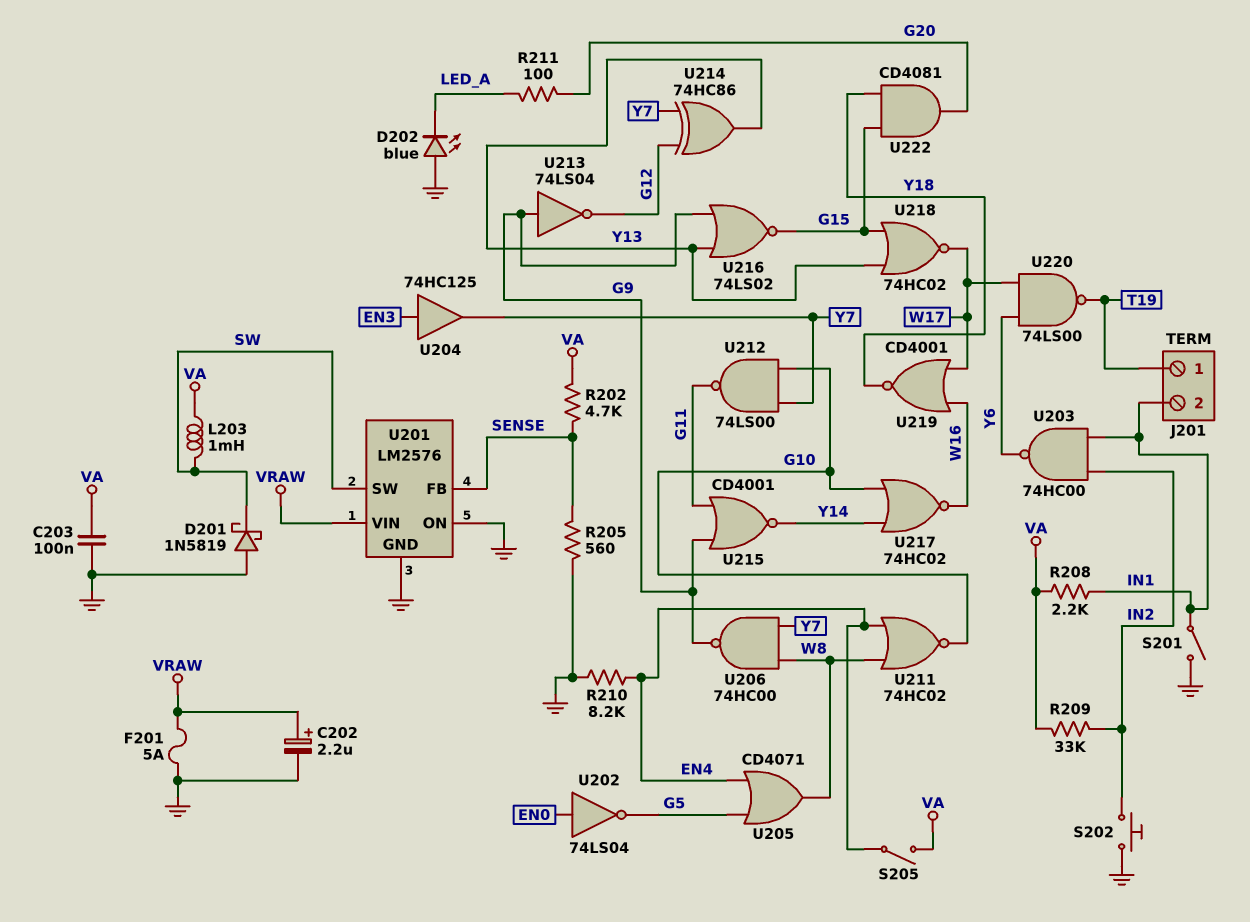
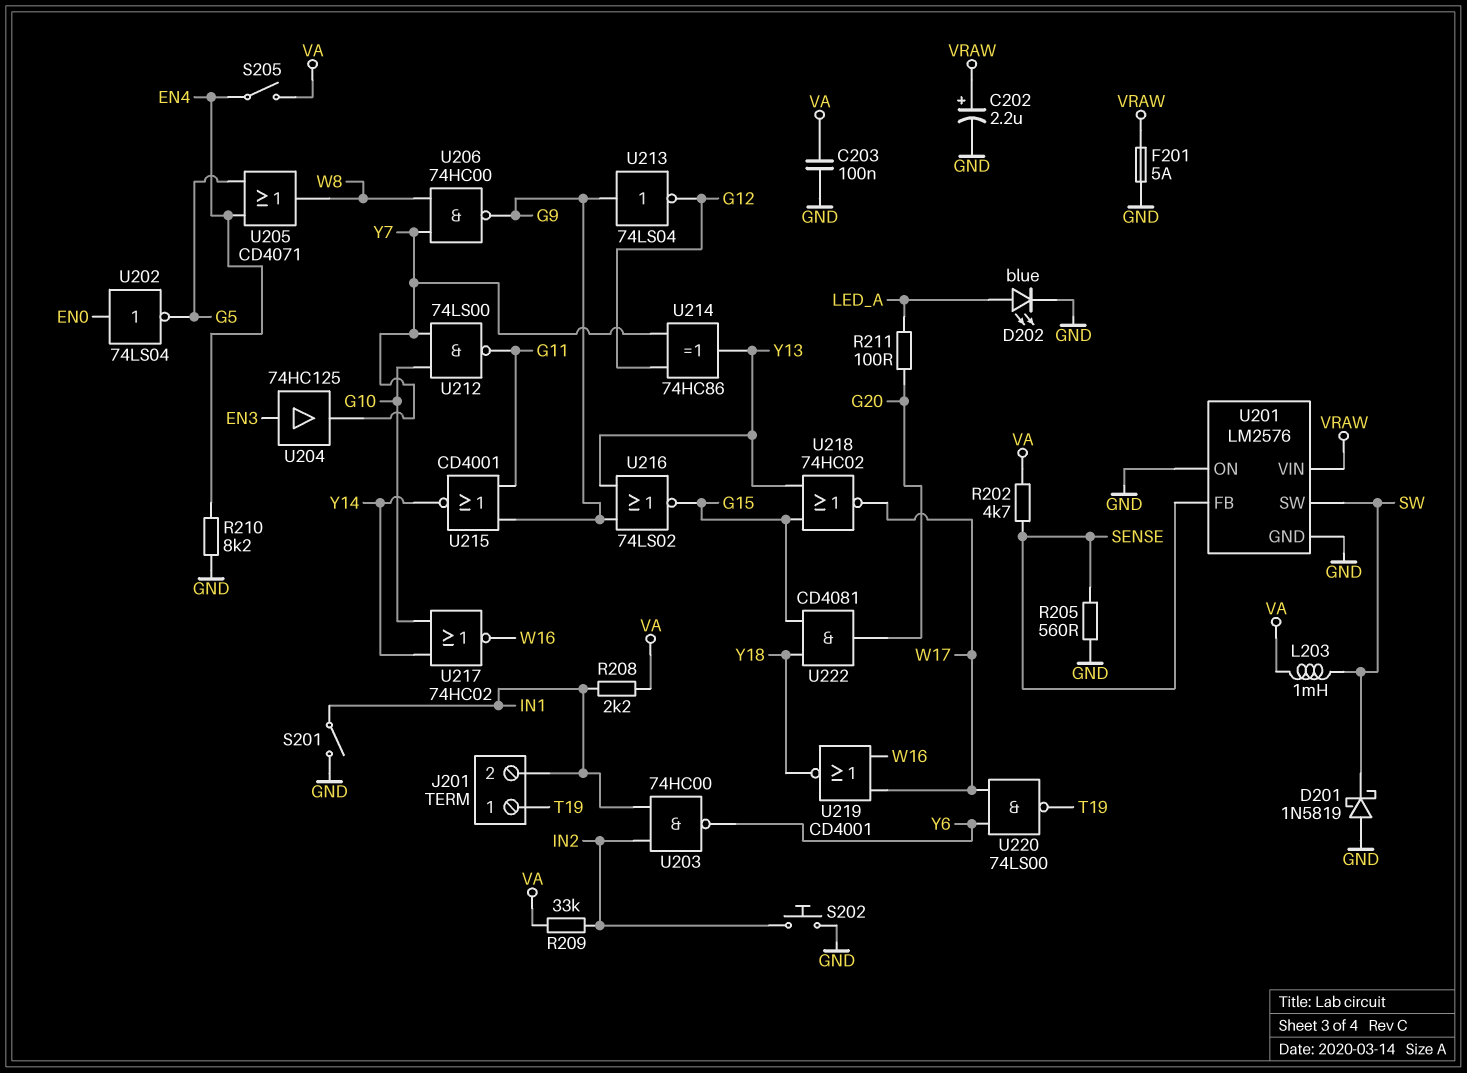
D202: LED blue (A GND, K LED_A) -> LED blue (A LED_A, K GND)
U211: NOR 74HC02 (in EN4, in W8, out G10) -> none

